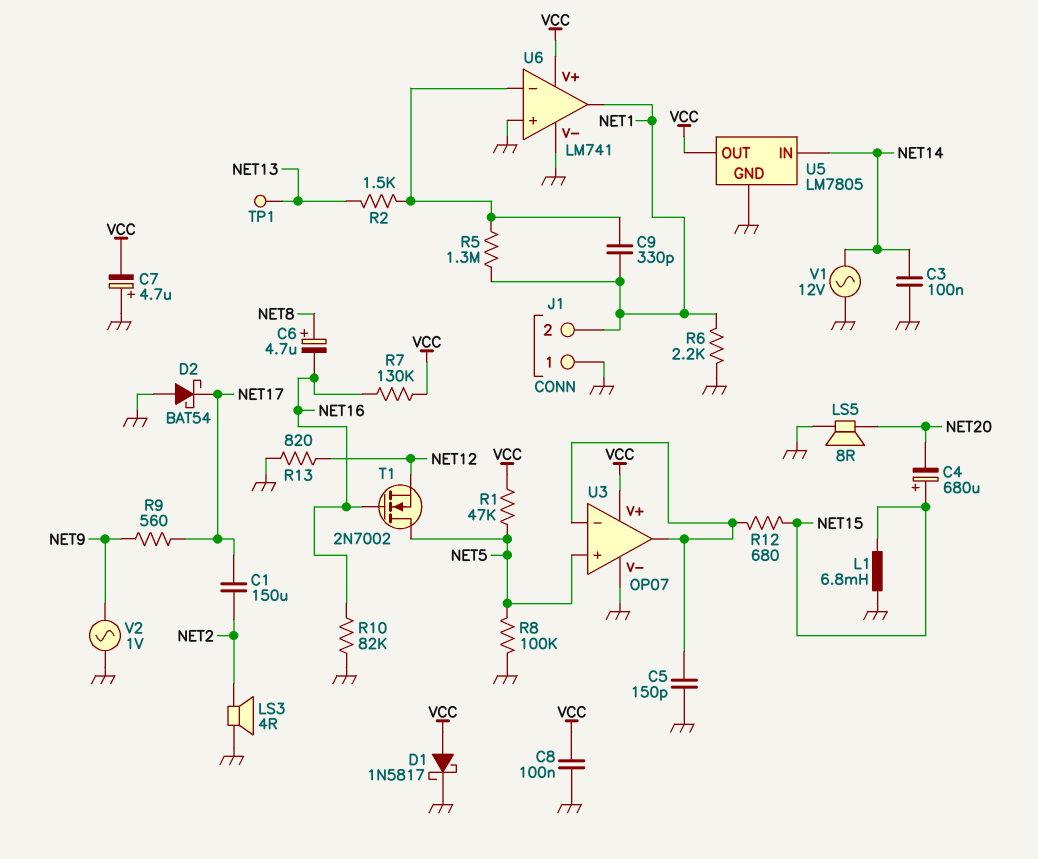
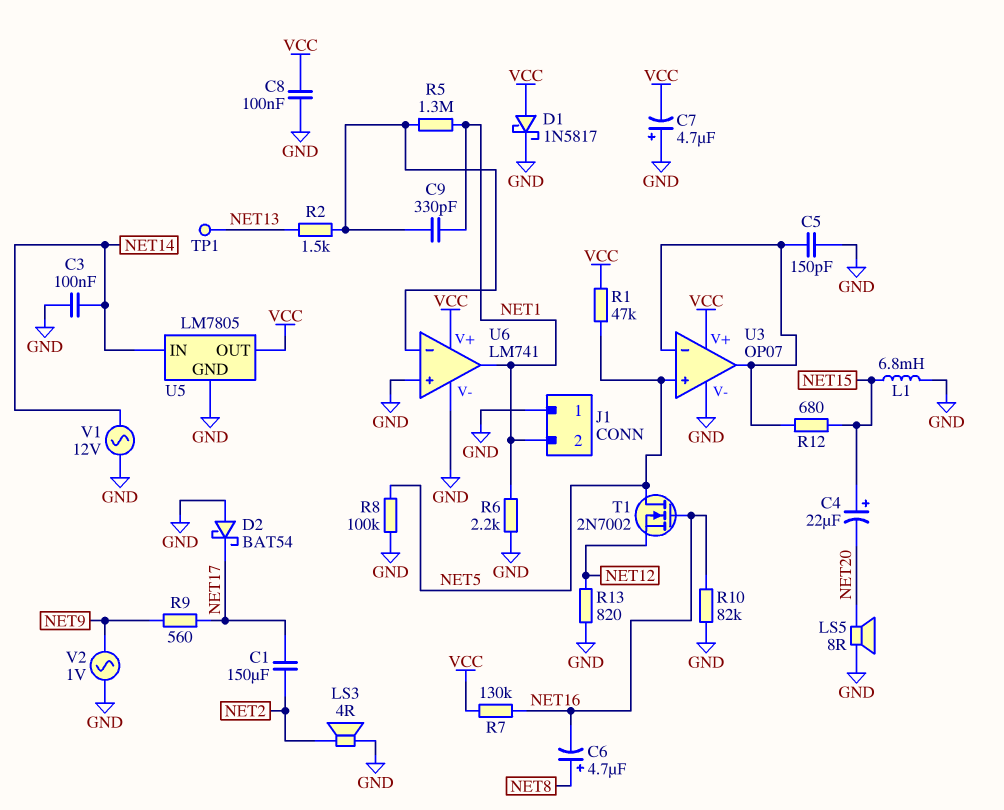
C4: 680uF (plus NET15, minus NET20) -> 22uF (plus NET15, minus NET20)

